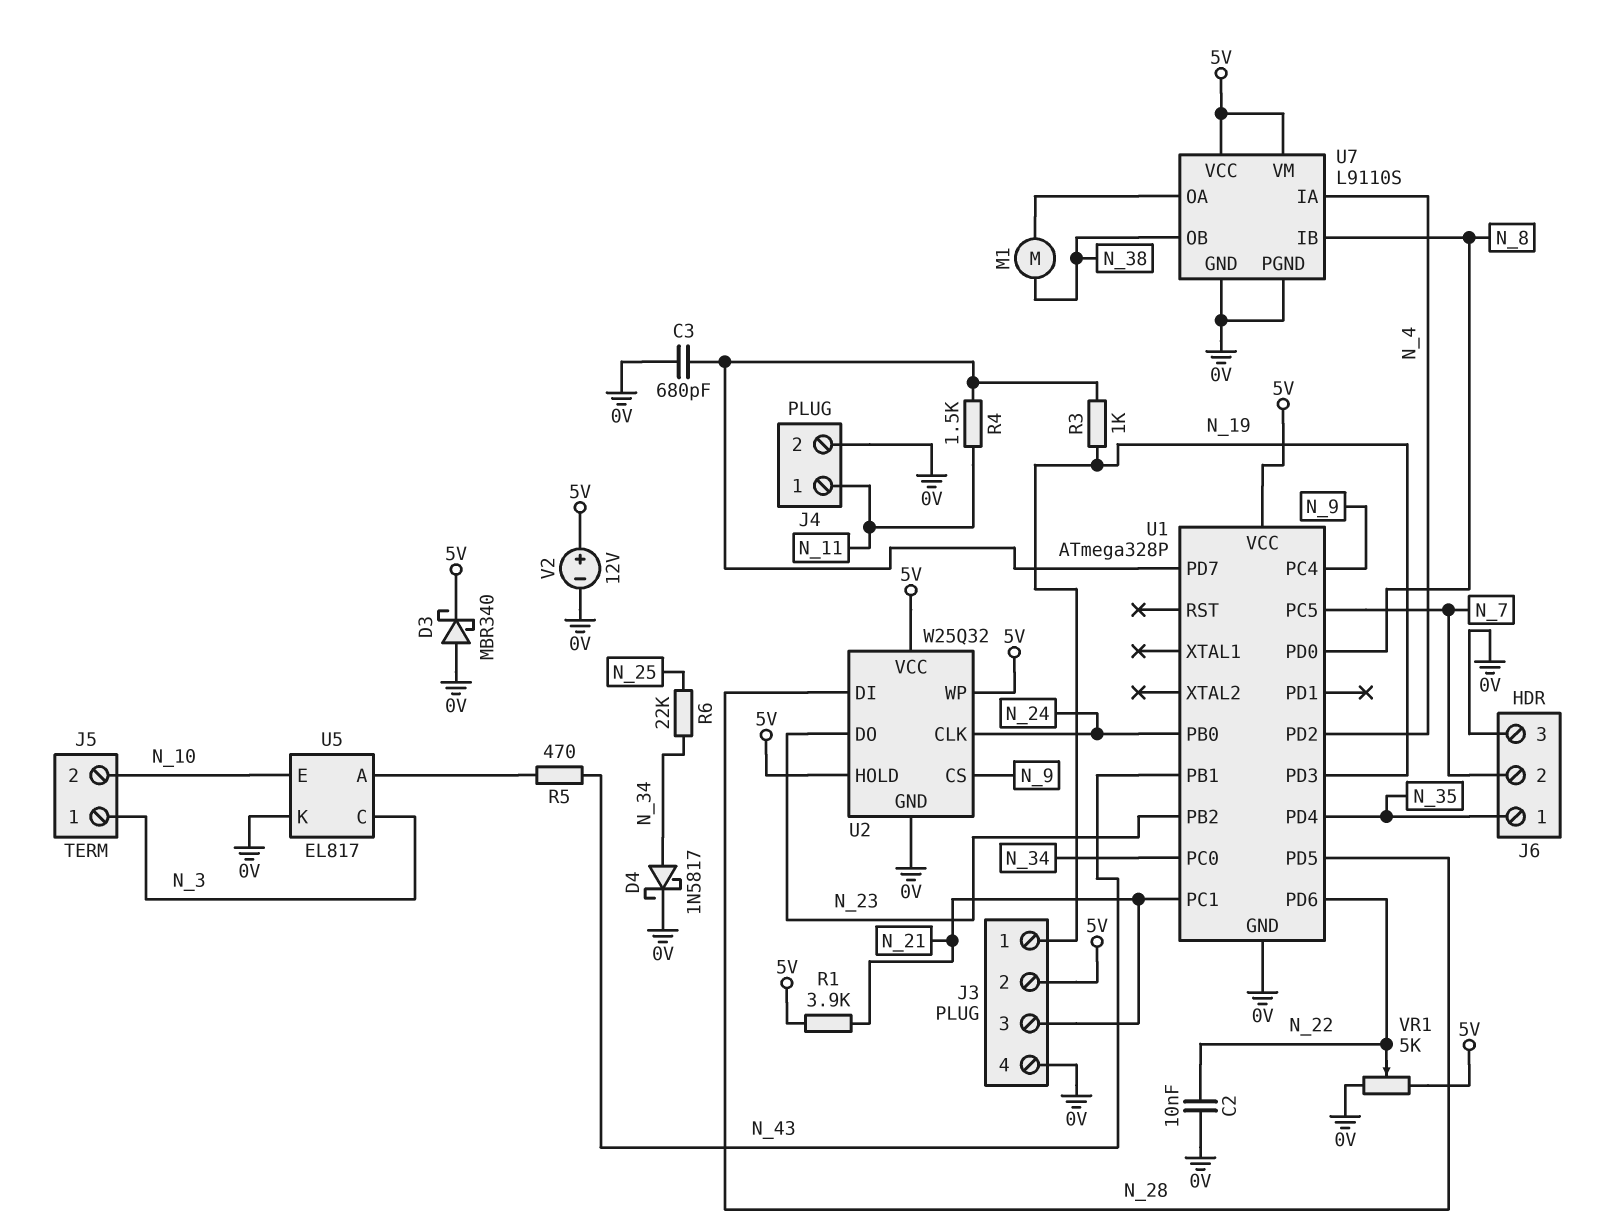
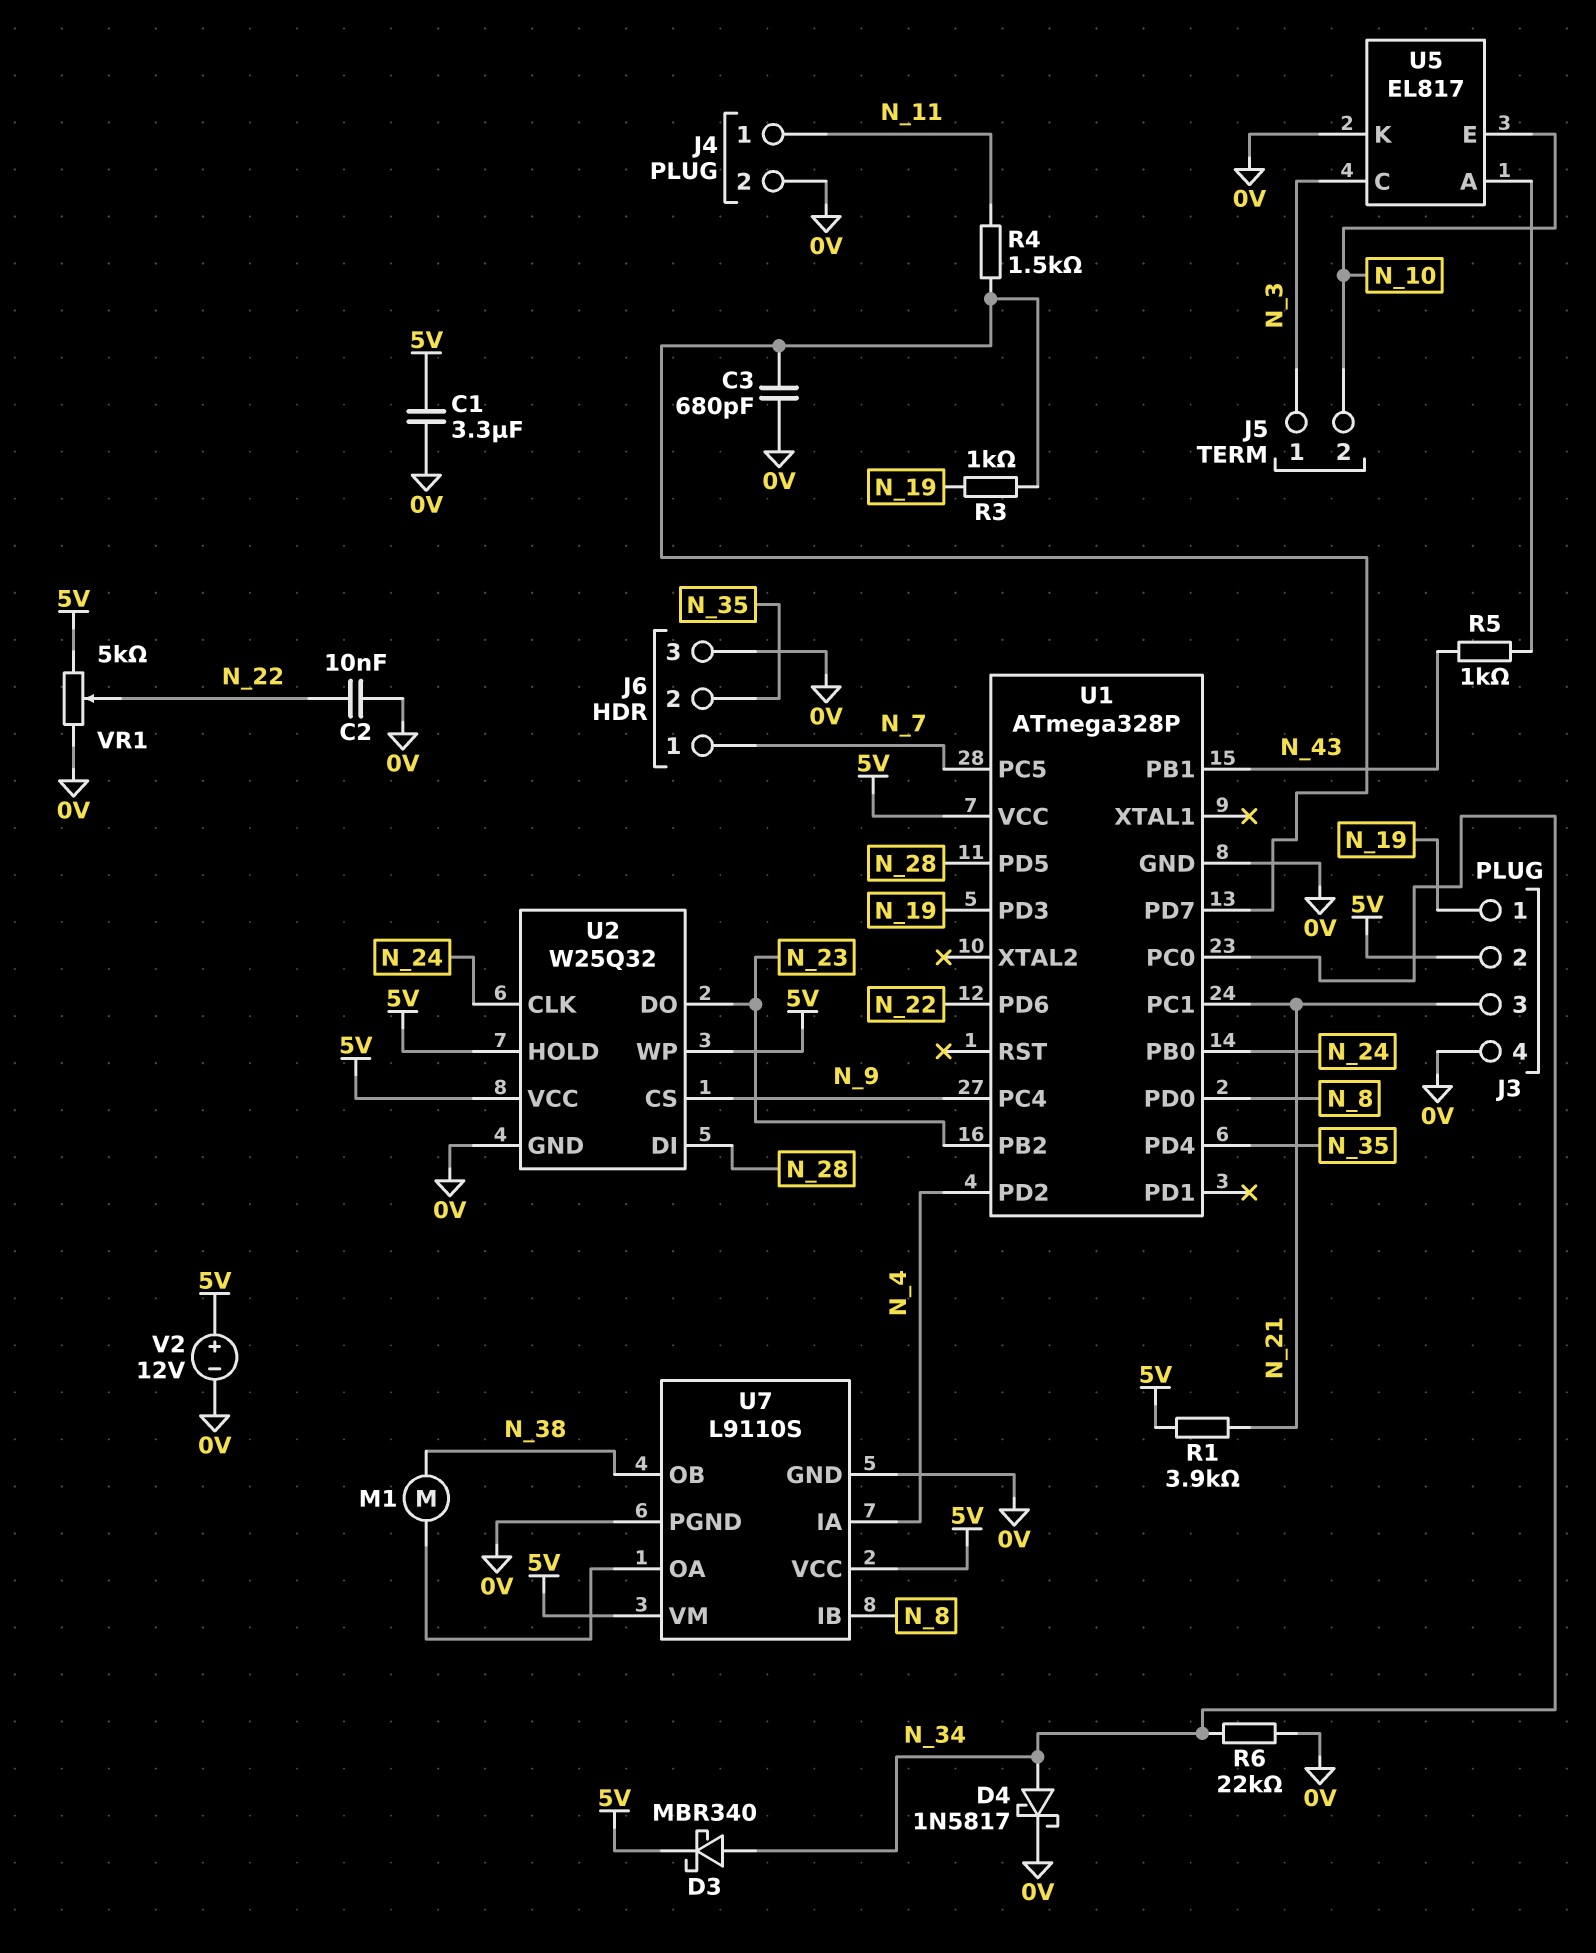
C1: none -> 3.3uF (0V, 5V)
D3: schottky MBR340 (A 0V, K 5V) -> schottky MBR340 (A N_34, K 5V)
J6 pin 1: N_35 -> N_7
J6 pin 2: N_7 -> N_35
R5: 470 (N_43, U5/A) -> 1k (N_43, U5/A)
R6: 22k (N_25, N_34) -> 22k (0V, N_34)

